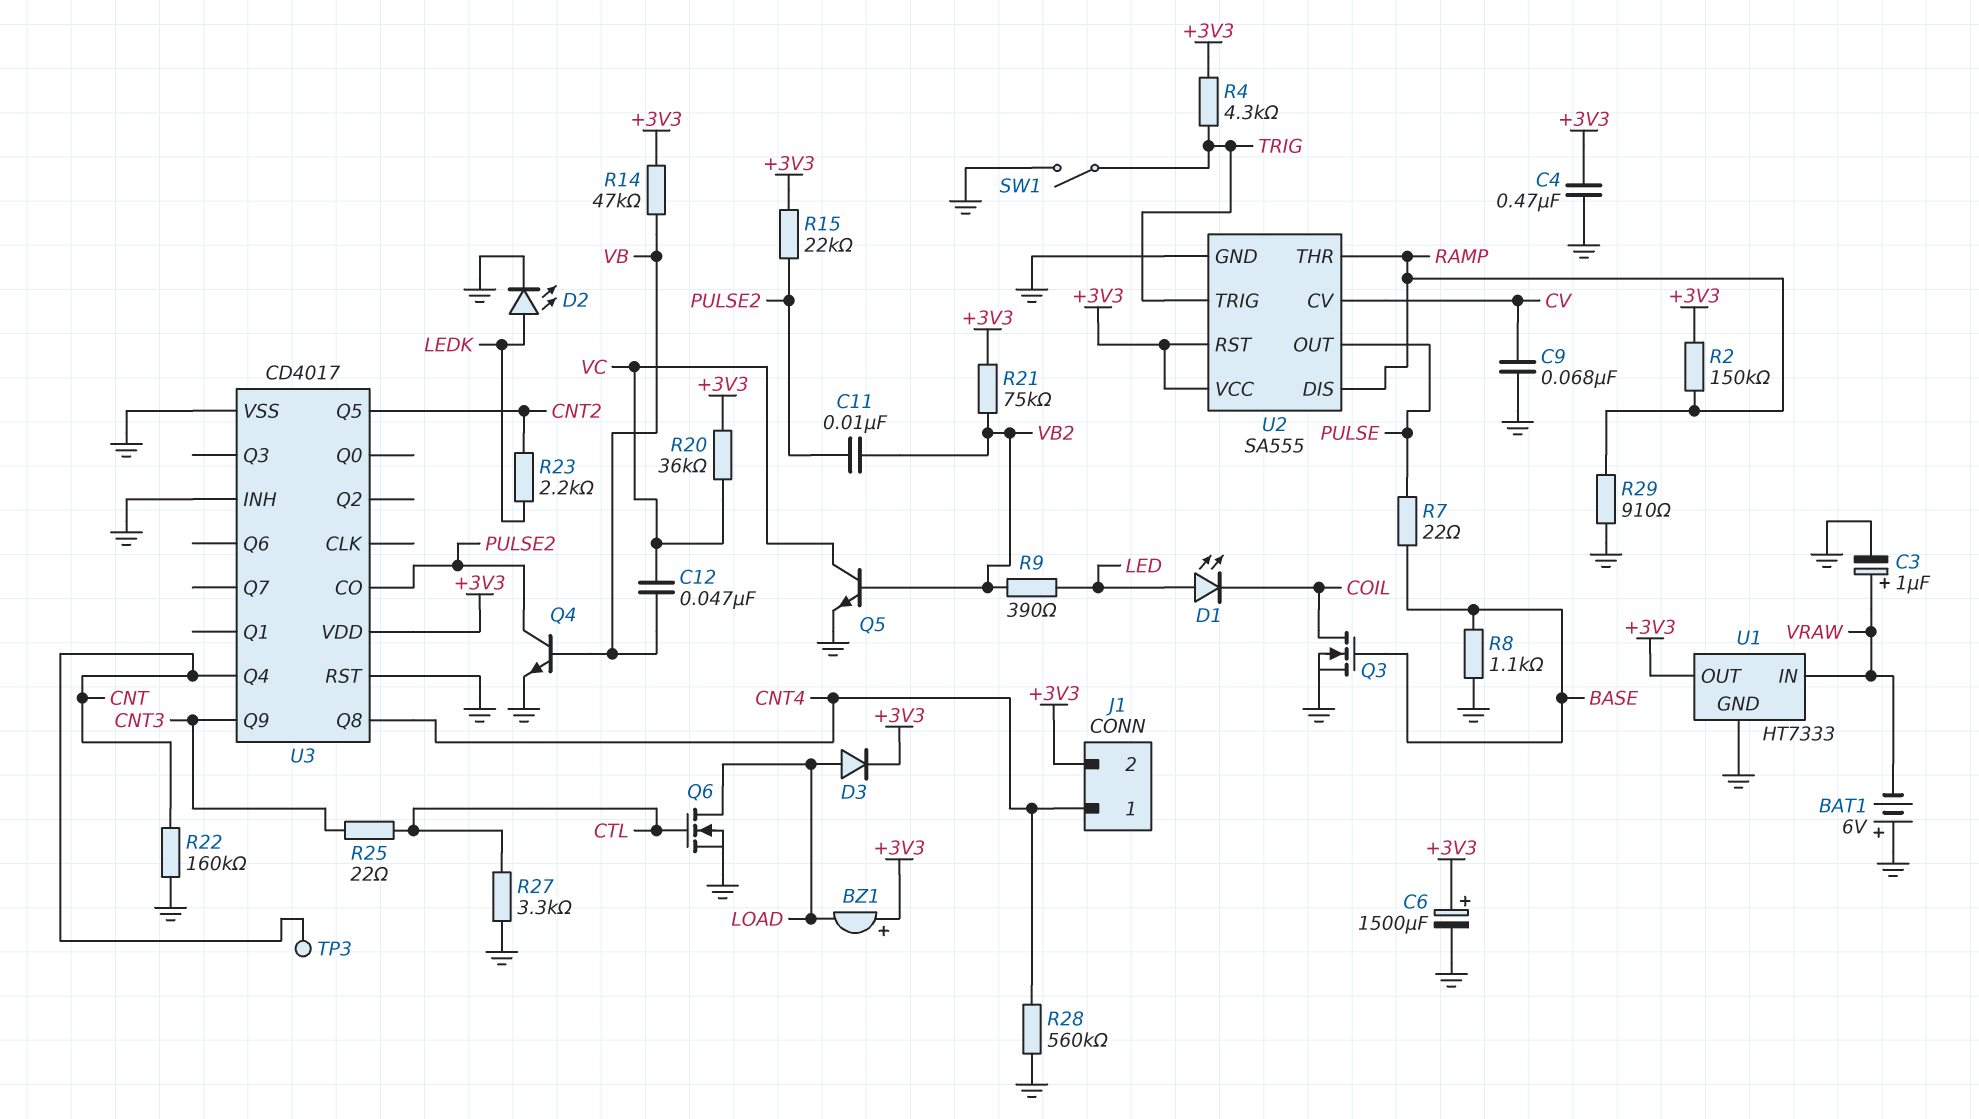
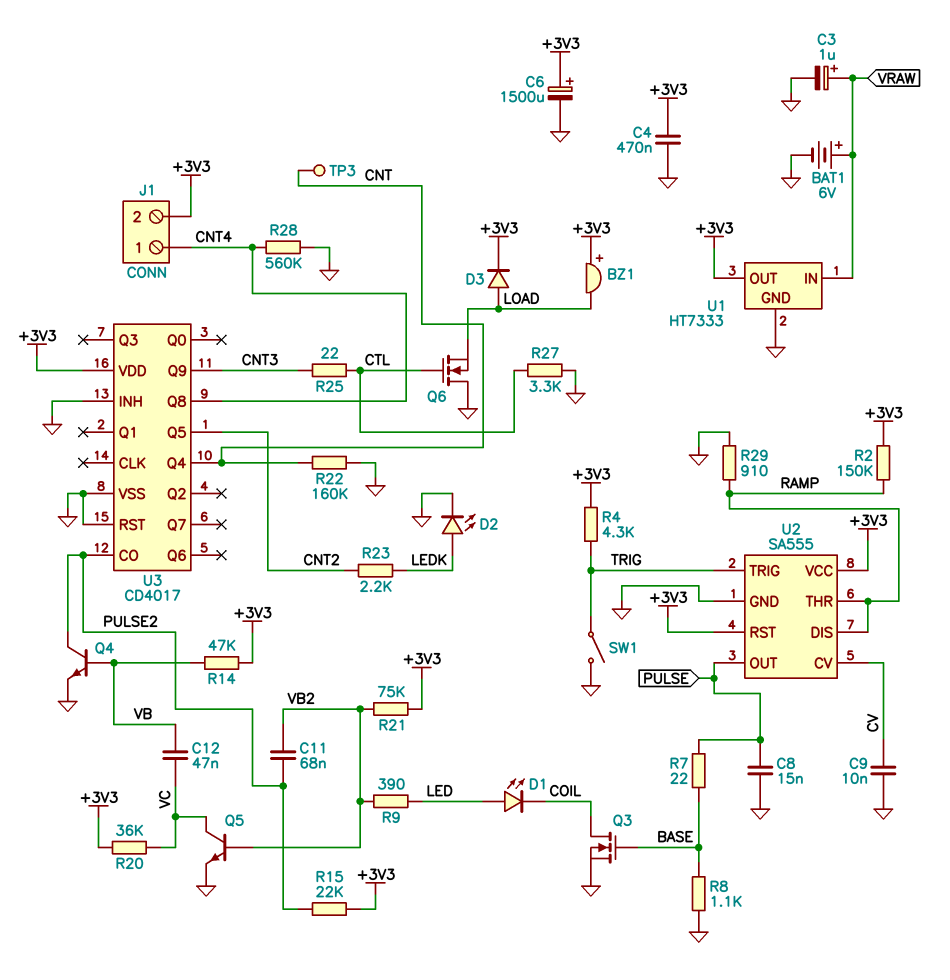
BAT1: 6V (plus GND, minus VRAW) -> 6V (plus VRAW, minus GND)
C8: none -> 15nF (GND, PULSE)
C9: 68nF (CV, GND) -> 10nF (CV, GND)
C11: 10nF (PULSE2, VB2) -> 68nF (PULSE2, VB2)
Q6: NMOS (G CTL, D LOAD, S GND) -> NMOS (G CTL, D GND, S LOAD)

